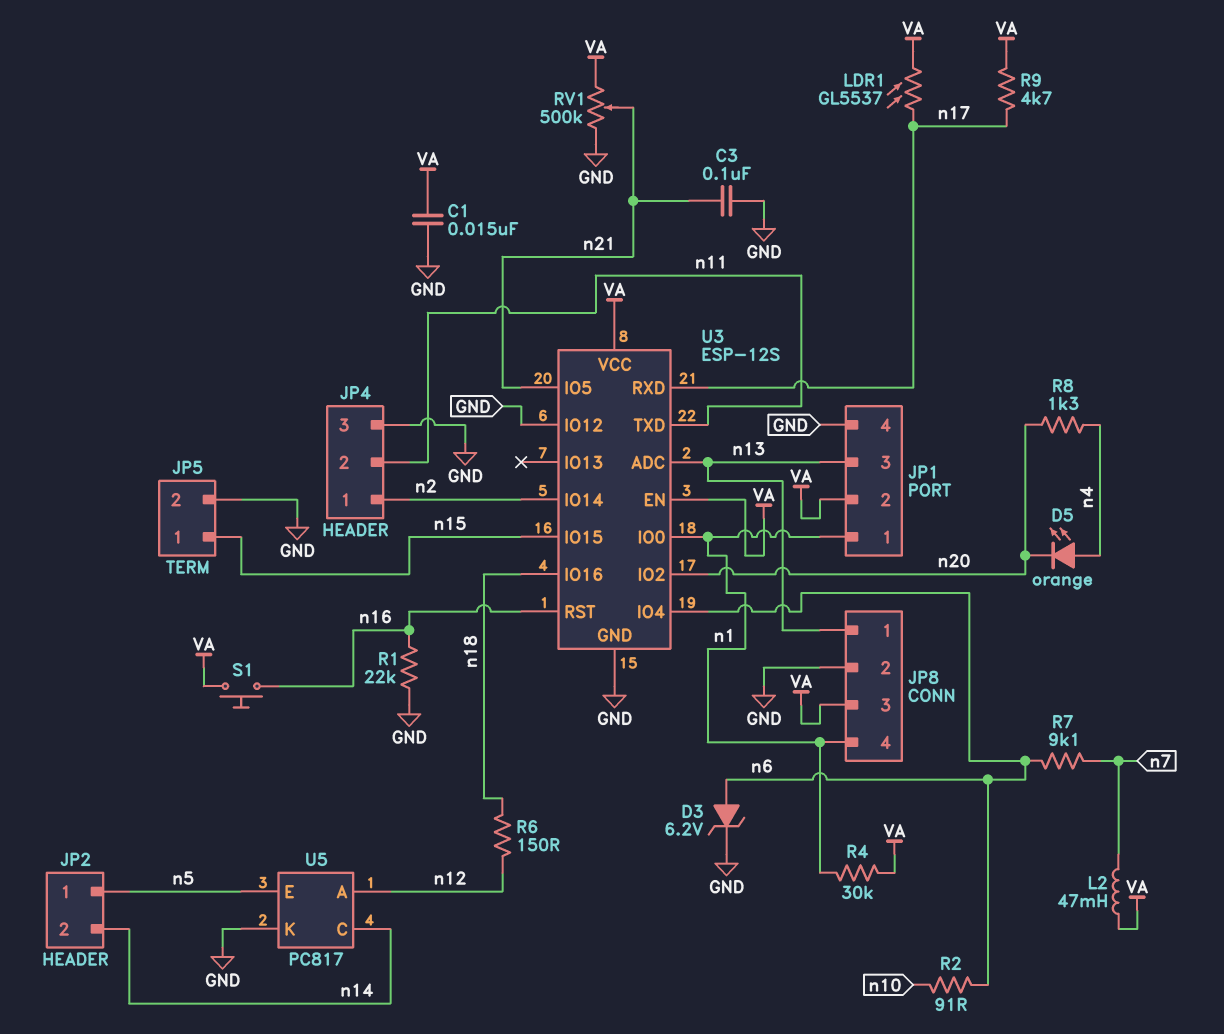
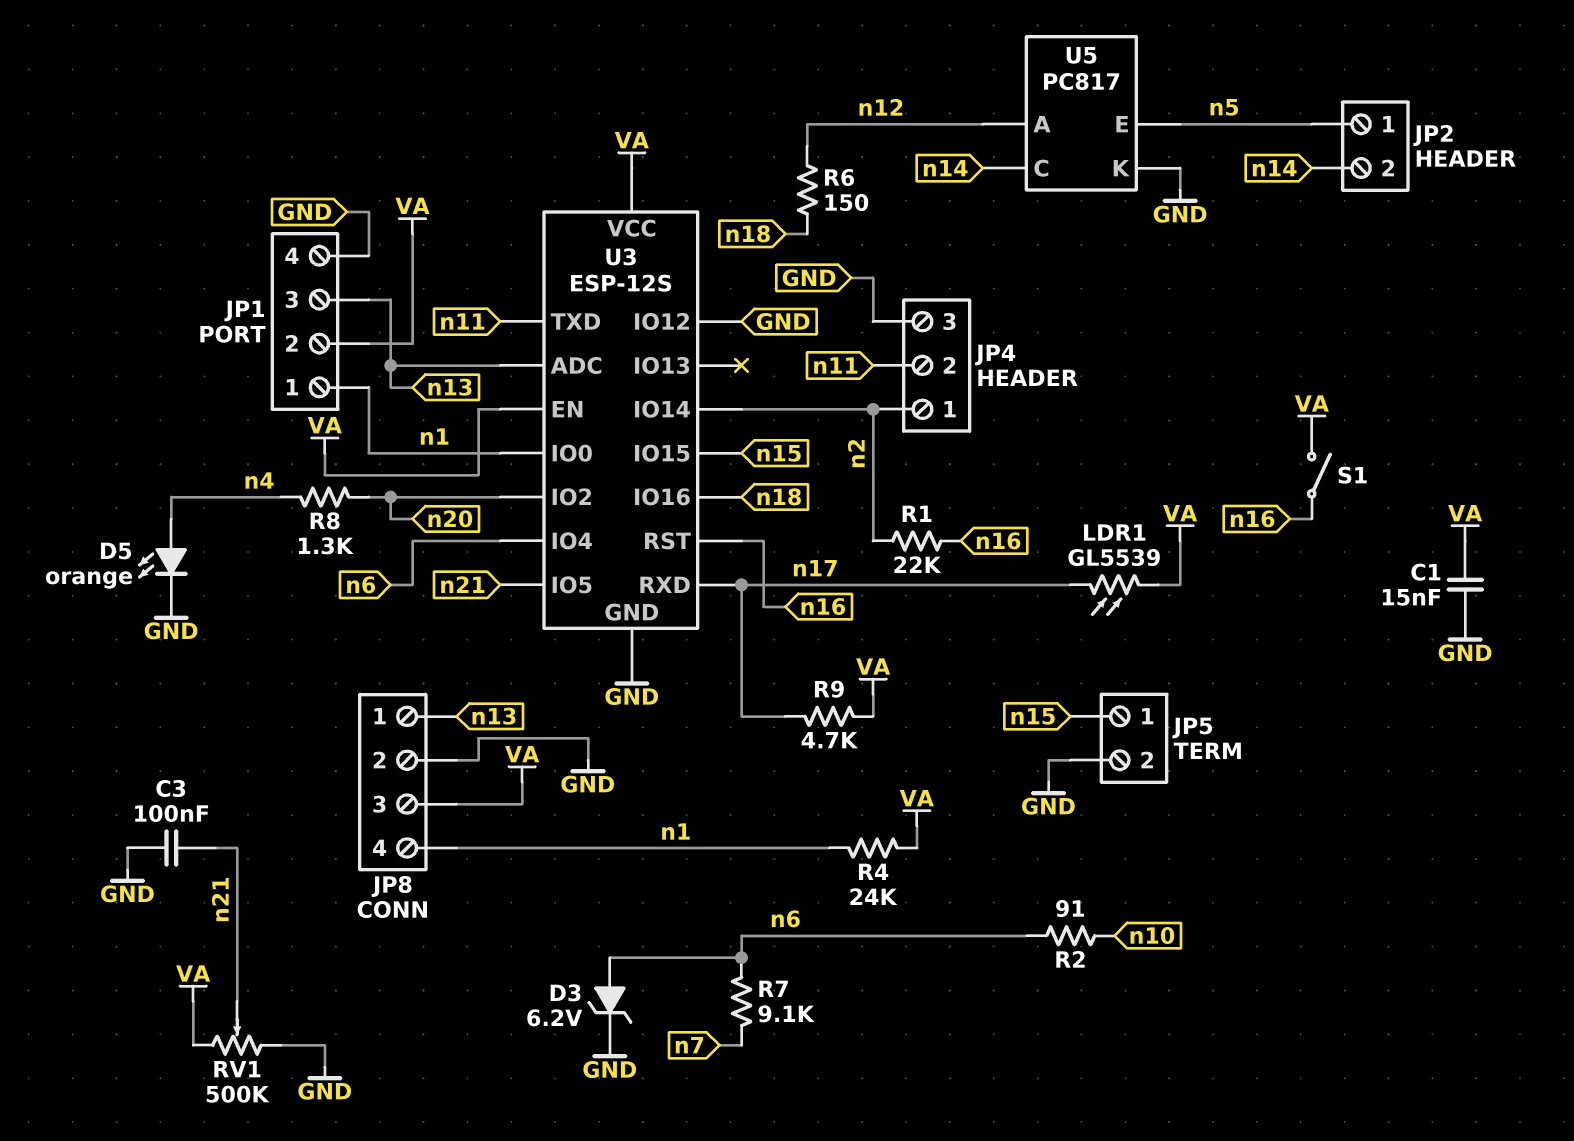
D5: LED orange (A n4, K n20) -> LED orange (A n4, K GND)
L2: 47mH (VA, n7) -> none
LDR1: GL5537 (VA, n17) -> GL5539 (VA, n17)
R1: 22k (GND, n16) -> 22k (n2, n16)
R4: 30k (VA, n1) -> 24k (VA, n1)
S1: button (VA, n16) -> switch (VA, n16)

